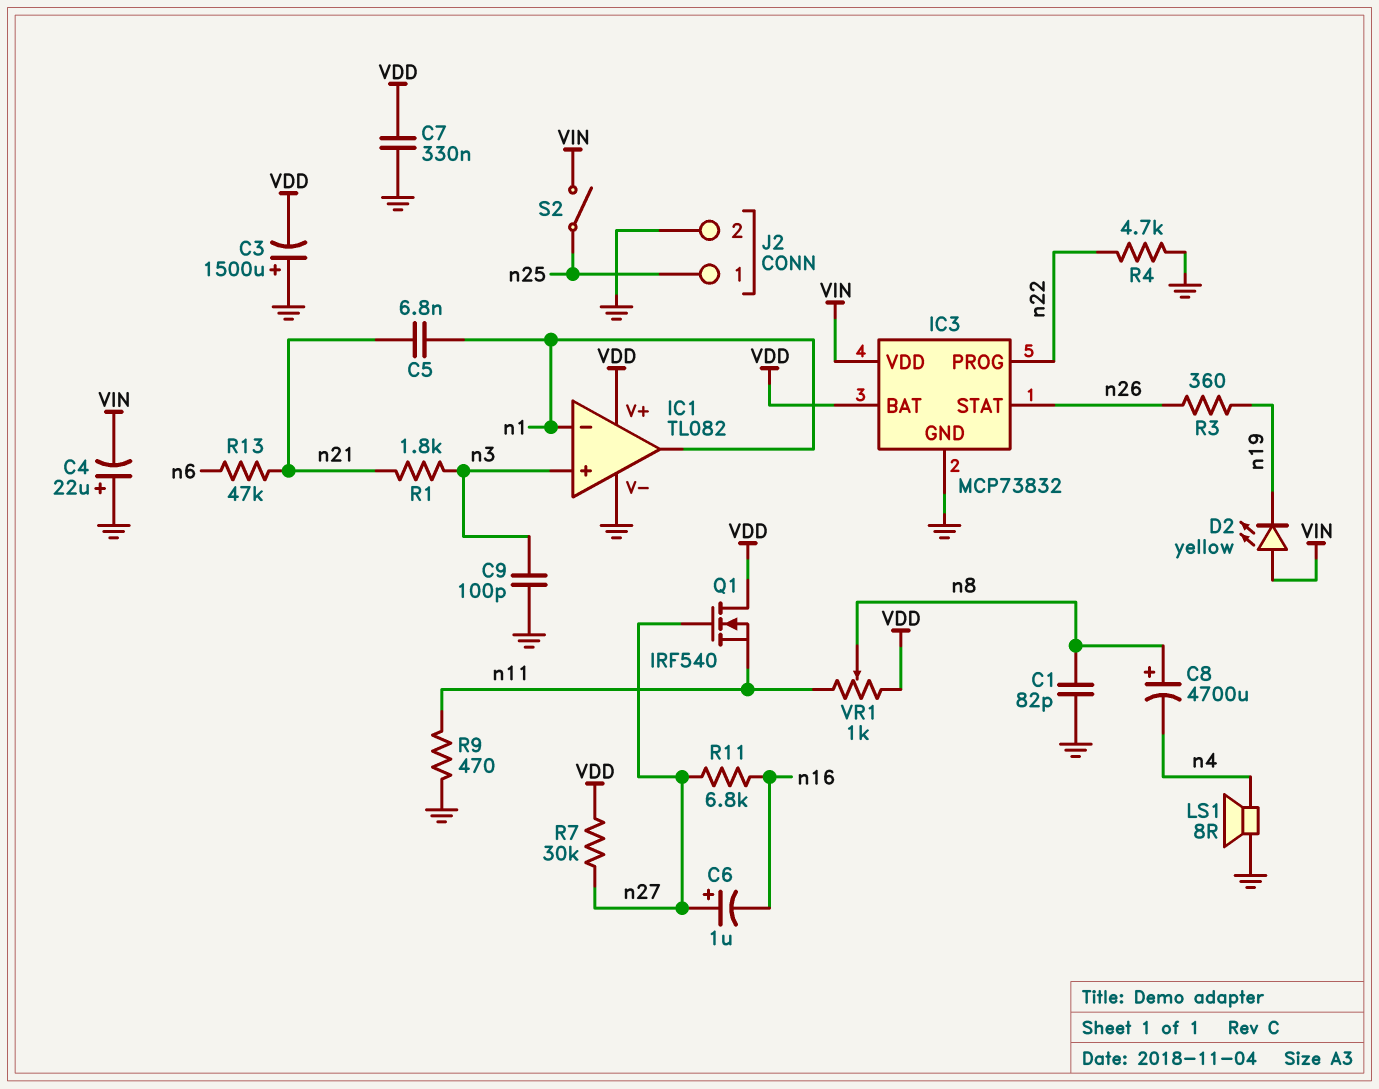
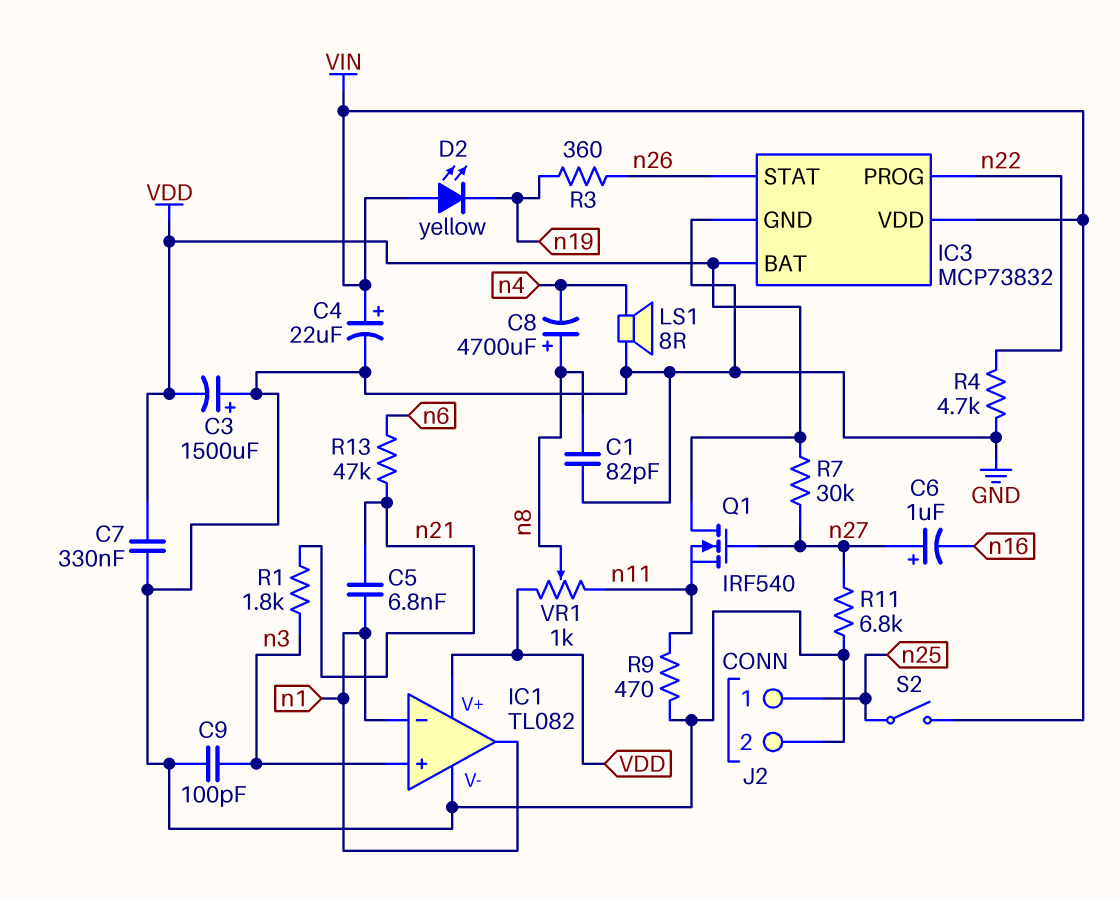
C4: 22uF (plus GND, minus VIN) -> 22uF (plus VIN, minus GND)
R11: 6.8k (n16, n27) -> 6.8k (GND, n27)

